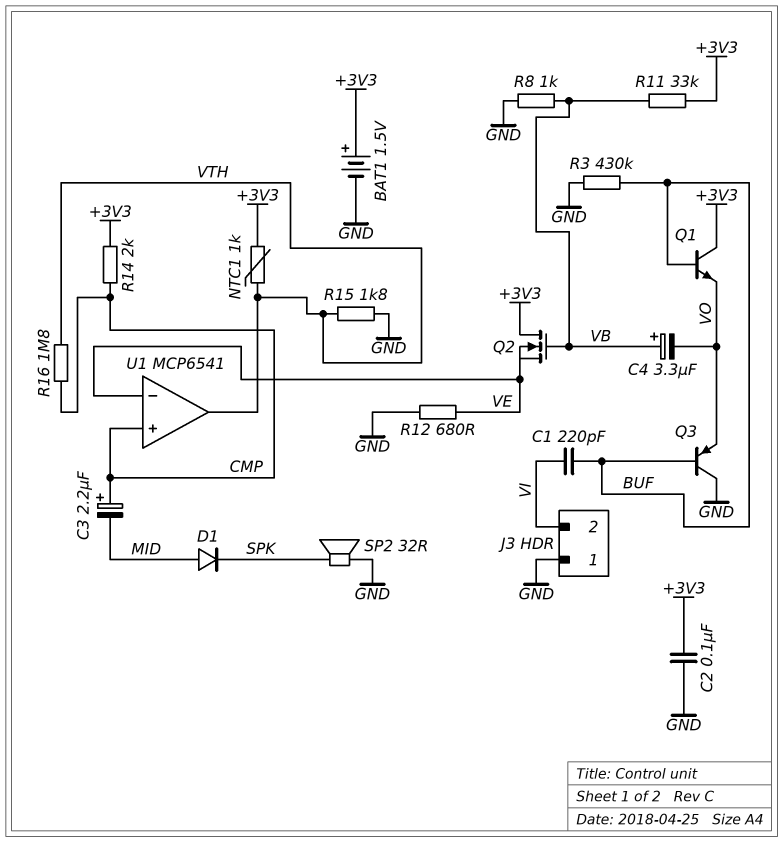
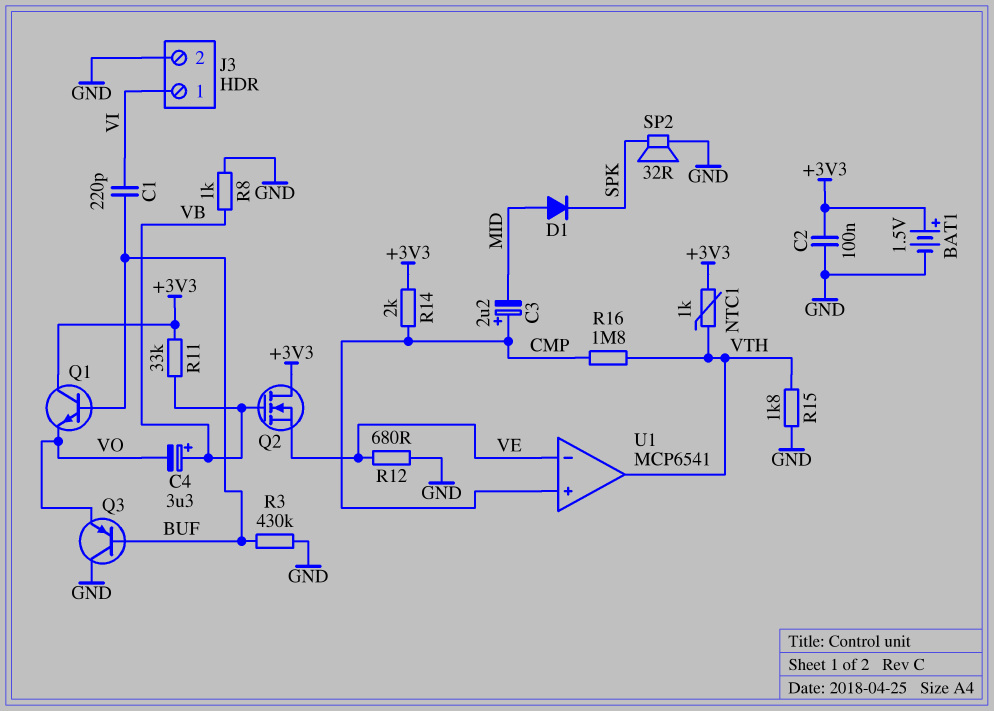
J3 pin 1: GND -> VI
J3 pin 2: VI -> GND

